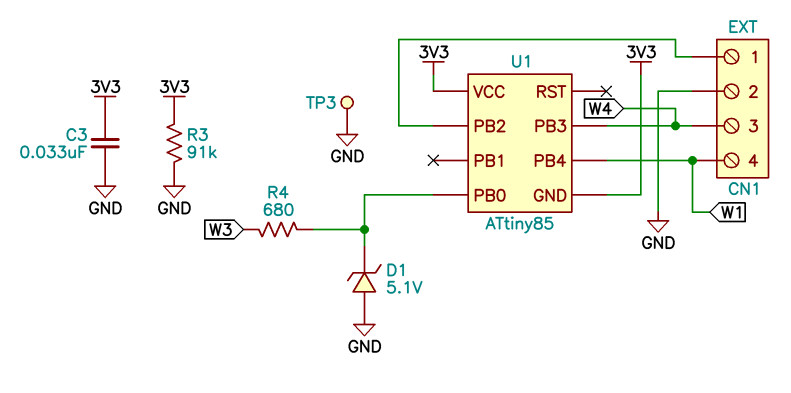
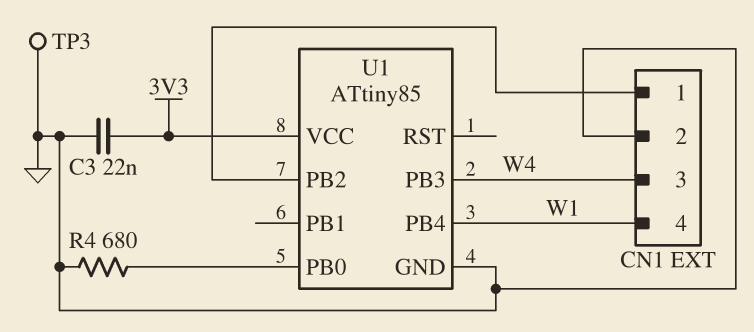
C3: 33nF (3V3, GND) -> 22nF (3V3, GND)
D1: zener 5.1V (A GND, K U1/PB0) -> none
R3: 91k (3V3, GND) -> none
R4: 680 (U1/PB0, W3) -> 680 (GND, U1/PB0)
U1 pin GND: 3V3 -> GND

